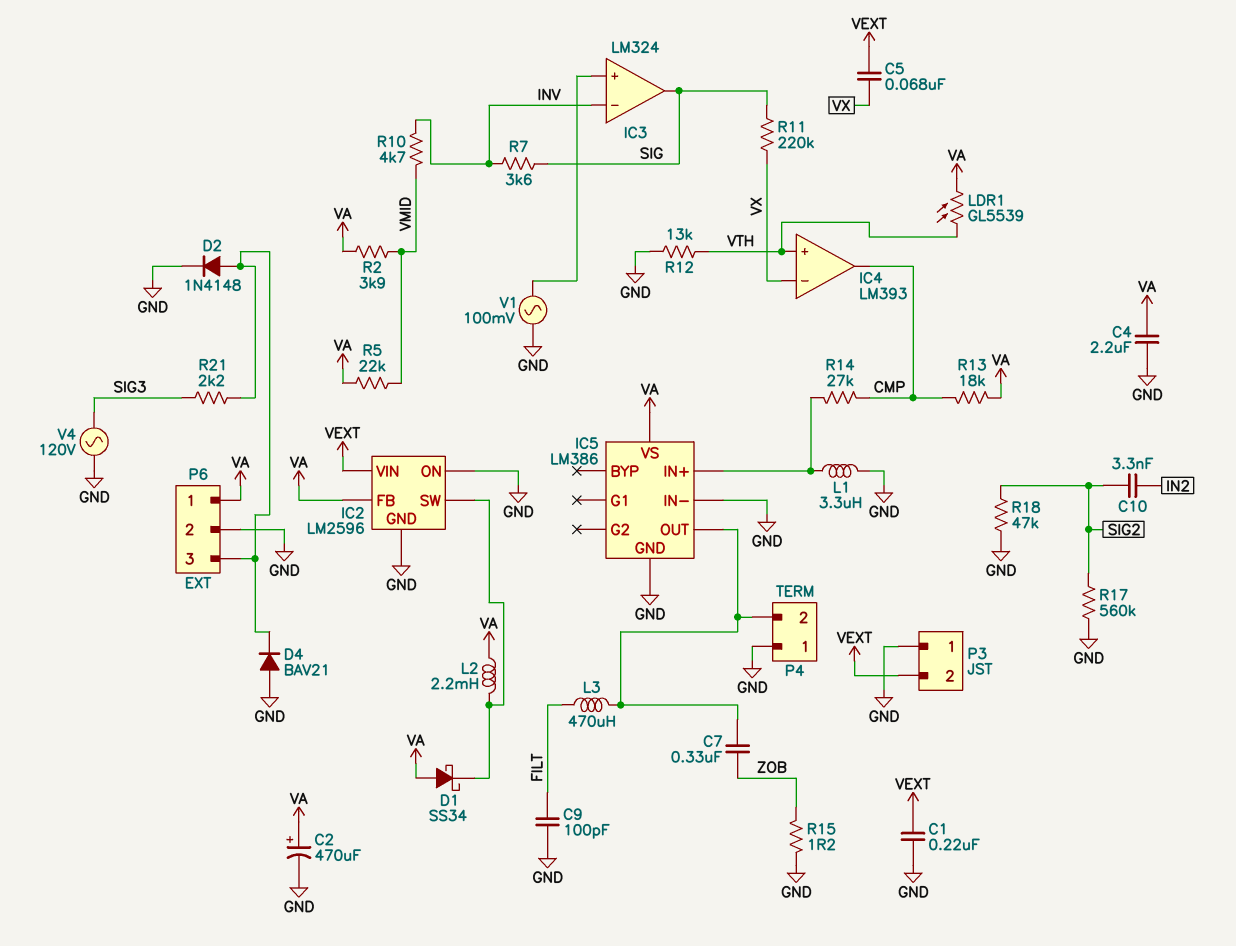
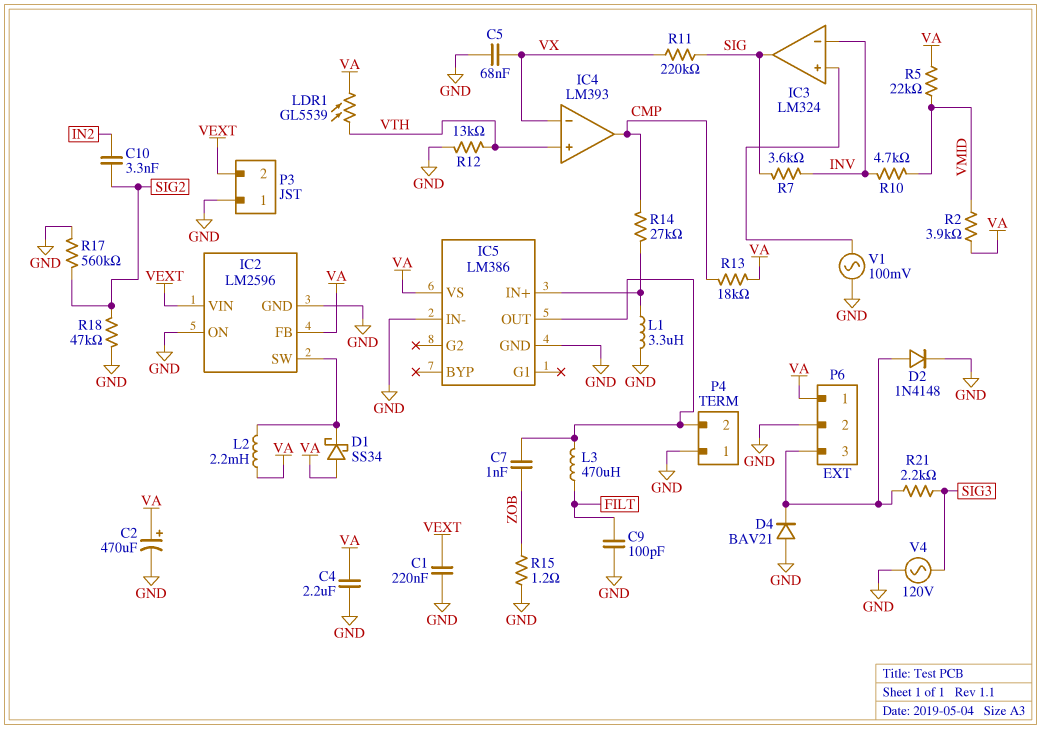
C5: 68nF (VEXT, VX) -> 68nF (GND, VX)
C7: 330nF (IC5/OUT, ZOB) -> 1nF (IC5/OUT, ZOB)

